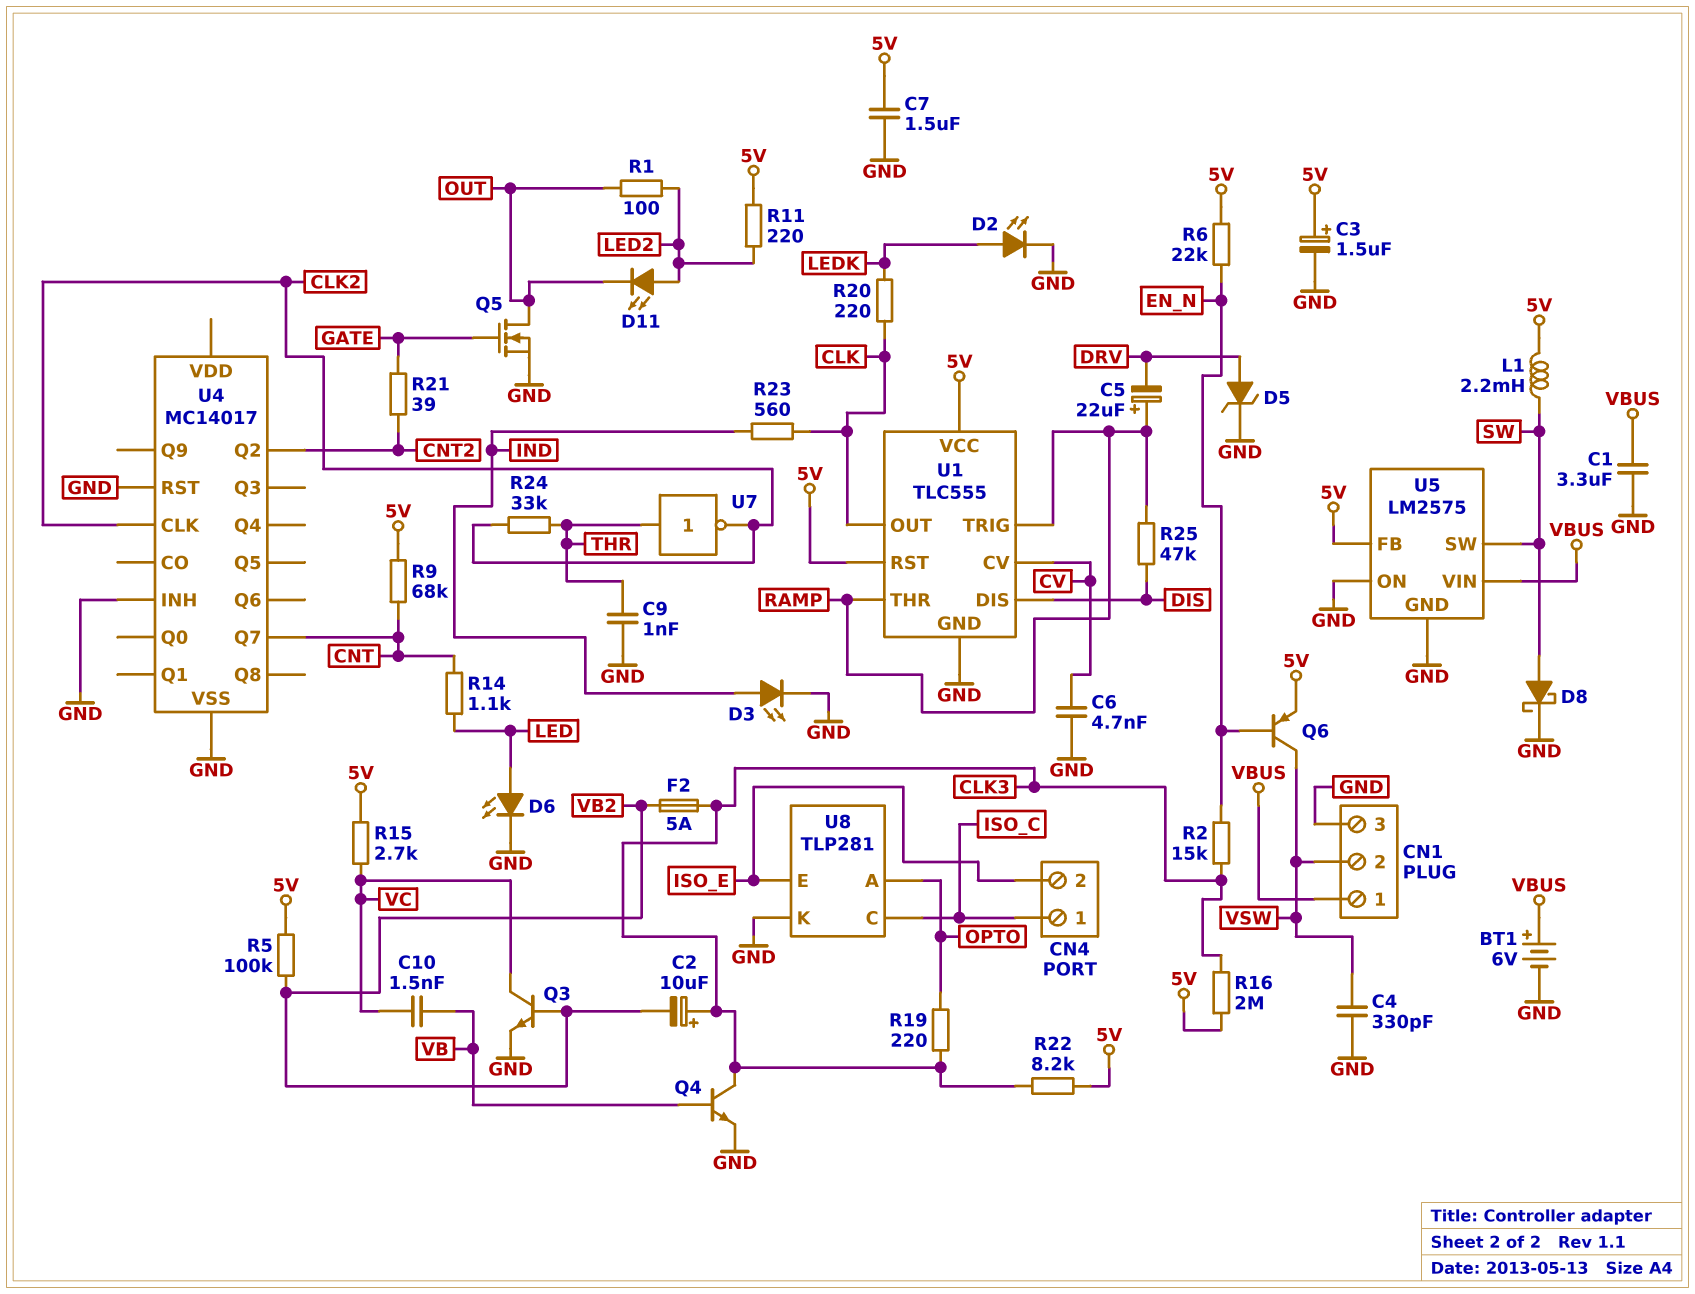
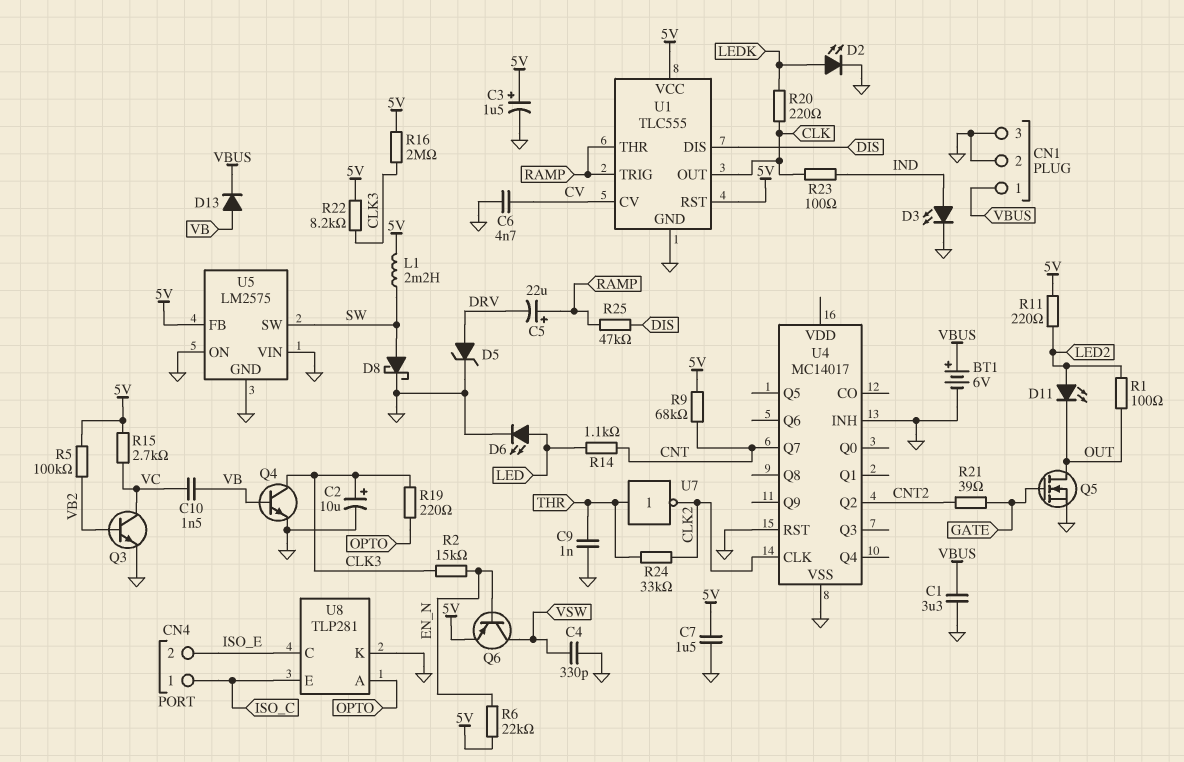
C2: 10uF (plus CLK3, minus VB2) -> 10uF (plus CLK3, minus GND)
CN1 pin 2: VSW -> GND
D13: none -> diode (A VB, K VBUS)
F2: 5A (CLK3, VB2) -> none
R23: 560 (CLK, IND) -> 100 (CLK, IND)
U5 pin VIN: VBUS -> GND
U8 pin C: ISO_C -> ISO_E
U8 pin E: ISO_E -> ISO_C

